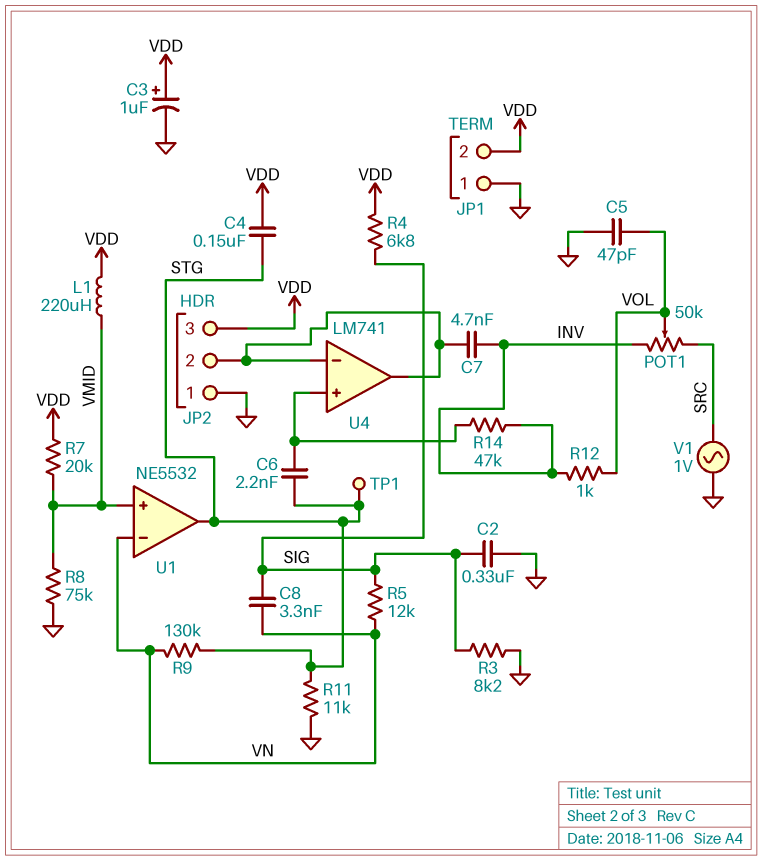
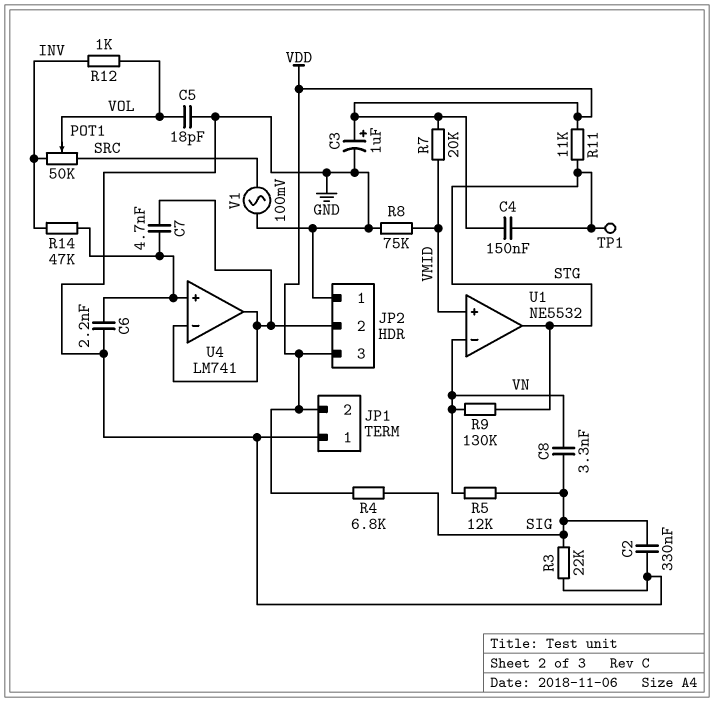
C5: 47pF (GND, VOL) -> 18pF (GND, VOL)
C6: 2.2nF (STG, U4/in+) -> 2.2nF (GND, U4/in+)
C7: 4.7nF (INV, JP2/2) -> 4.7nF (JP2/2, U4/in+)
L1: 220uH (VDD, VMID) -> none
R3: 8.2k (GND, SIG) -> 22k (GND, SIG)
R11: 11k (GND, STG) -> 11k (STG, VDD)
V1: AC 1V (GND, SRC) -> AC 100mV (GND, SRC)

